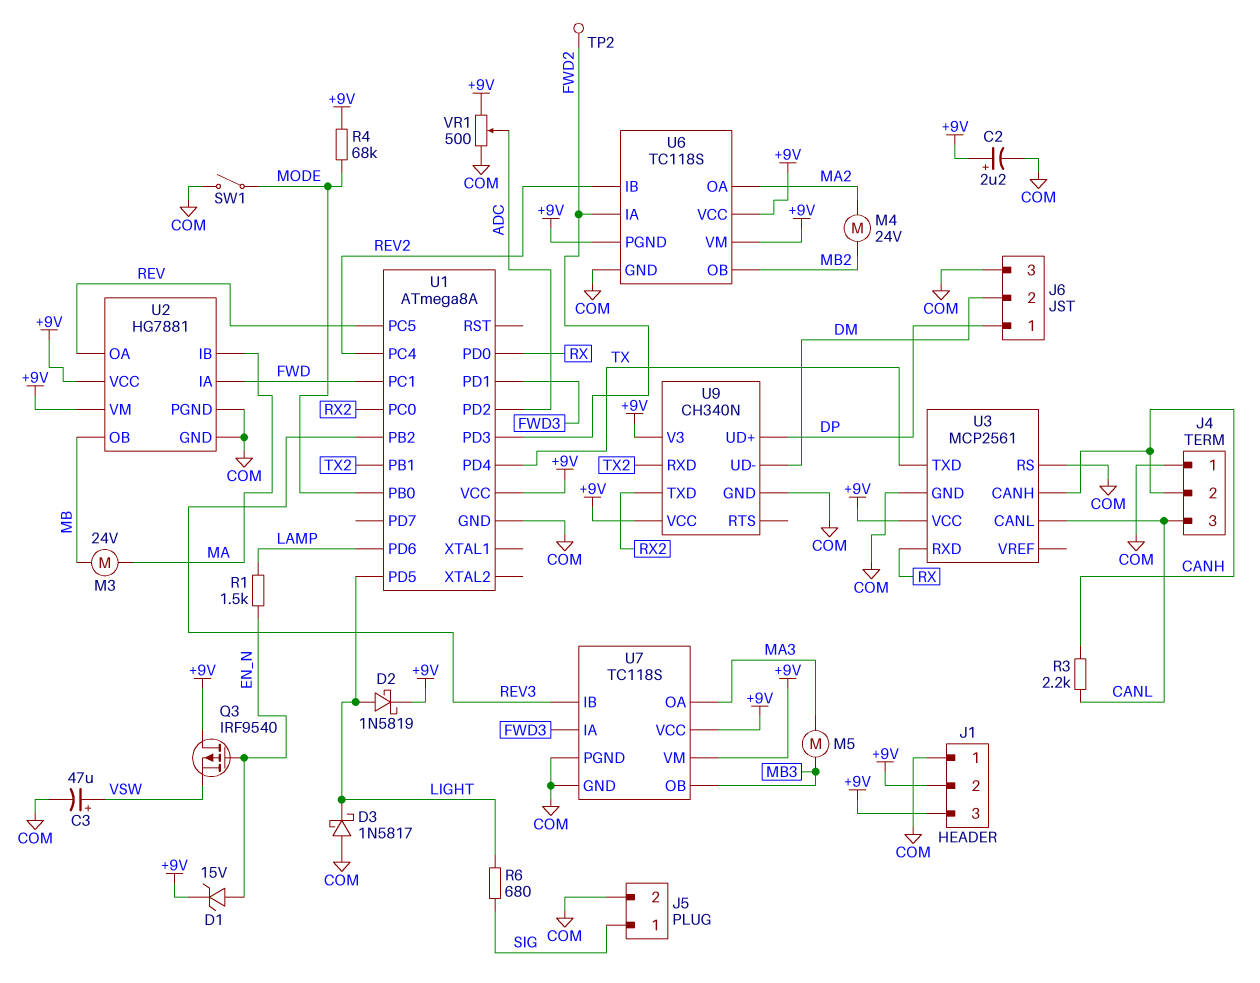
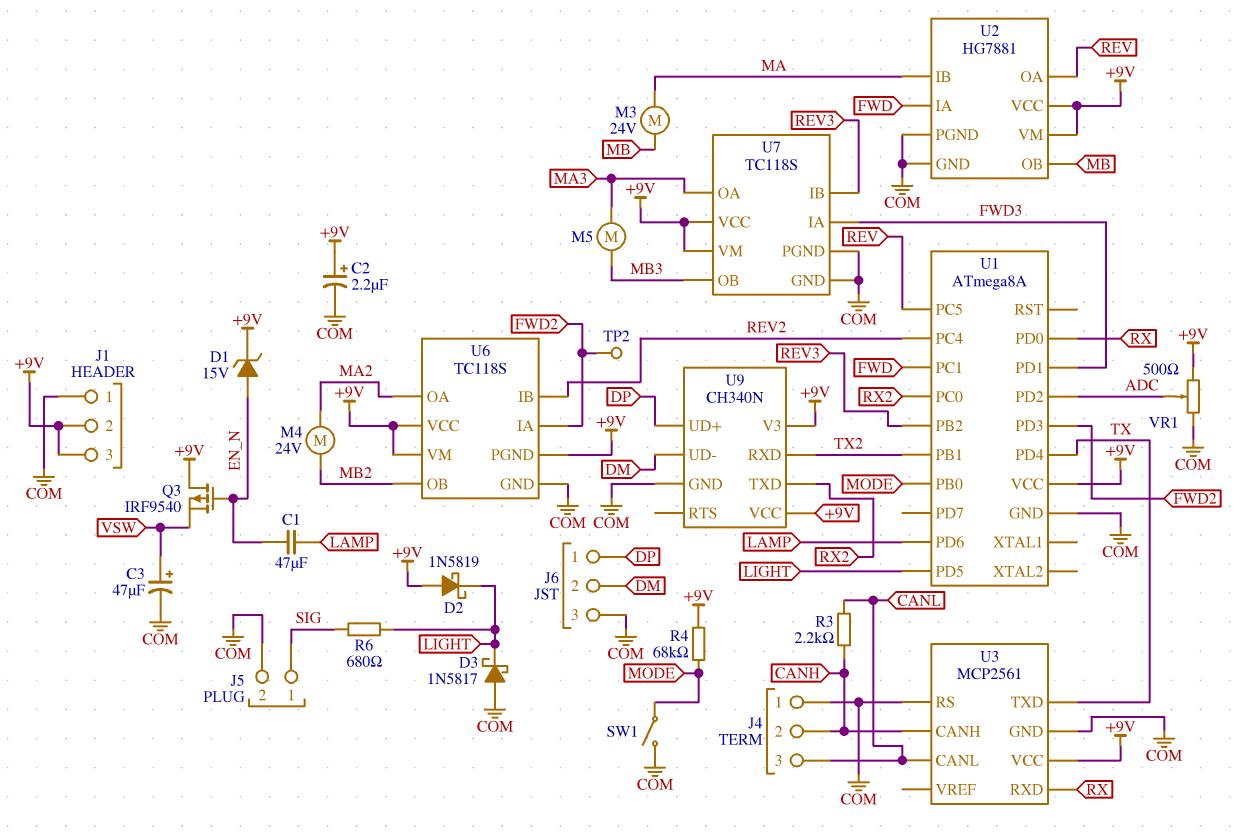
C1: none -> 47uF (EN_N, LAMP)
D2: schottky 1N5819 (A LIGHT, K +9V) -> schottky 1N5819 (A +9V, K LIGHT)
R1: 1.5k (EN_N, LAMP) -> none

